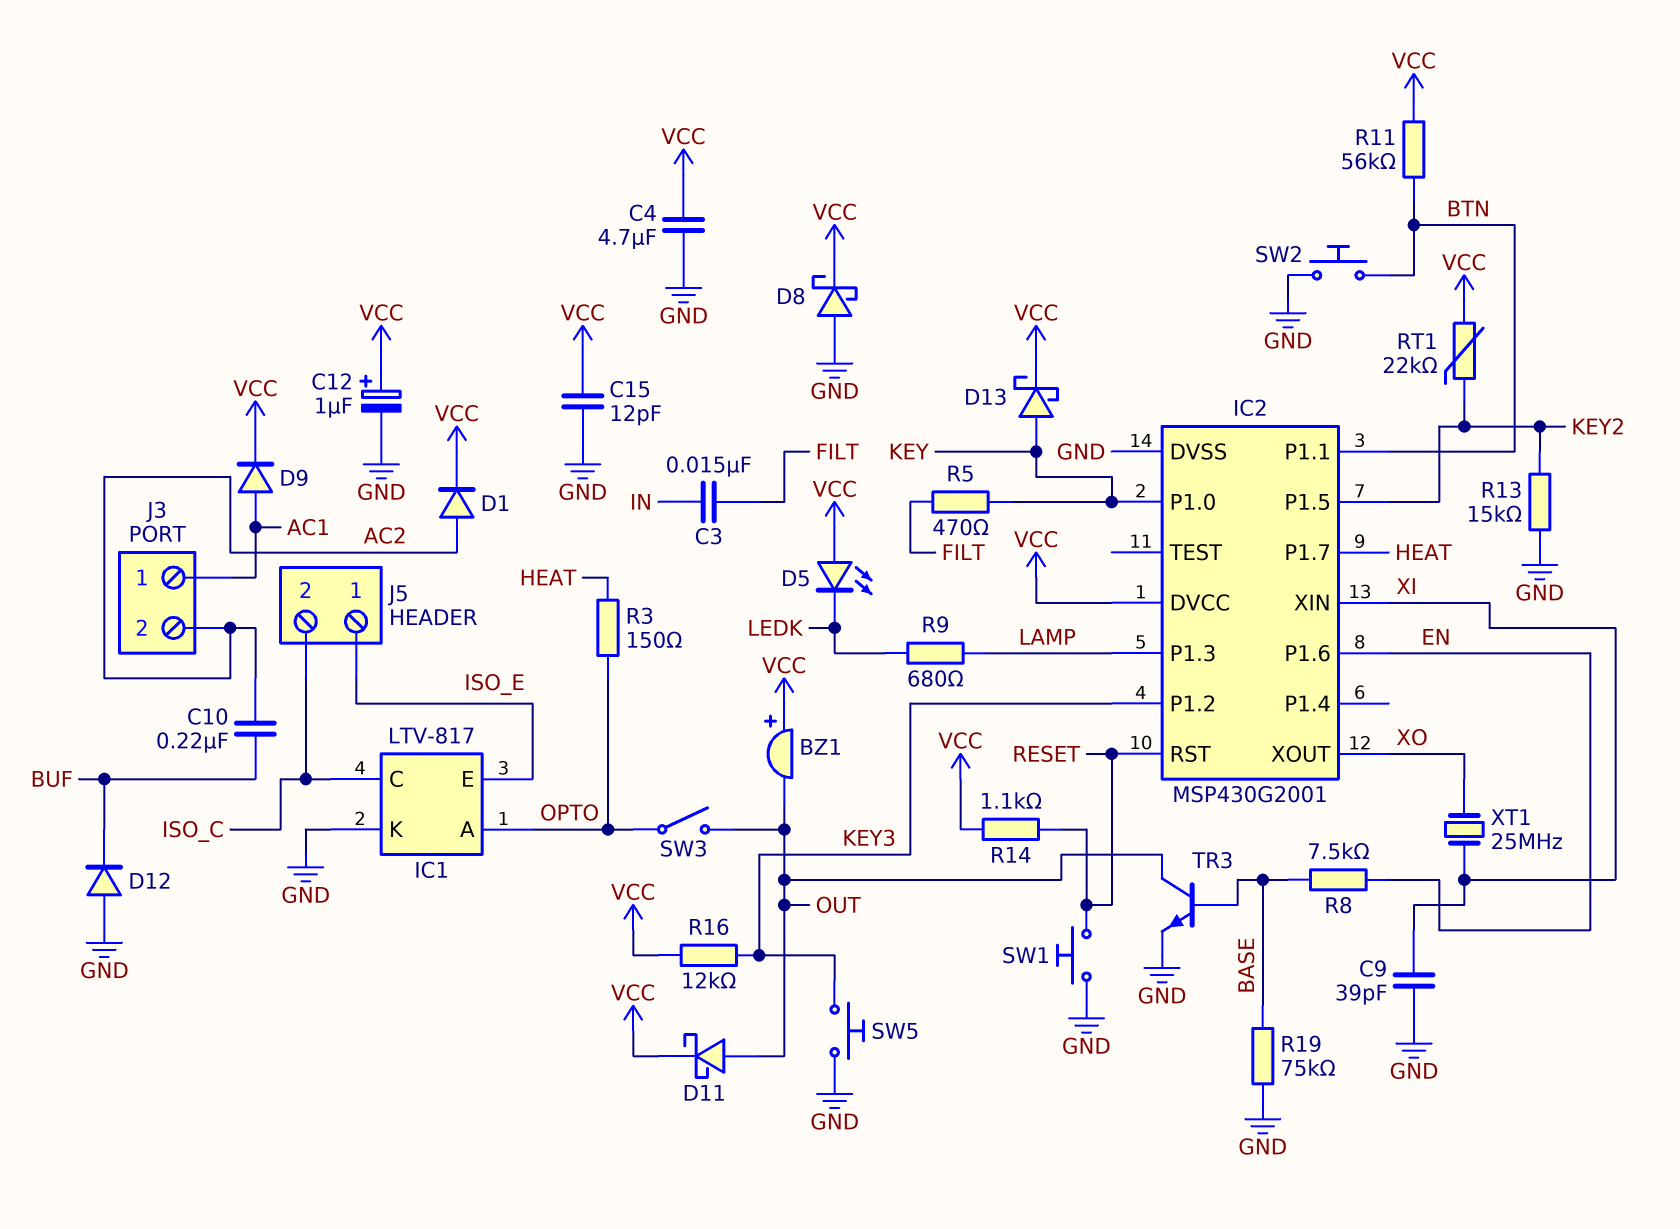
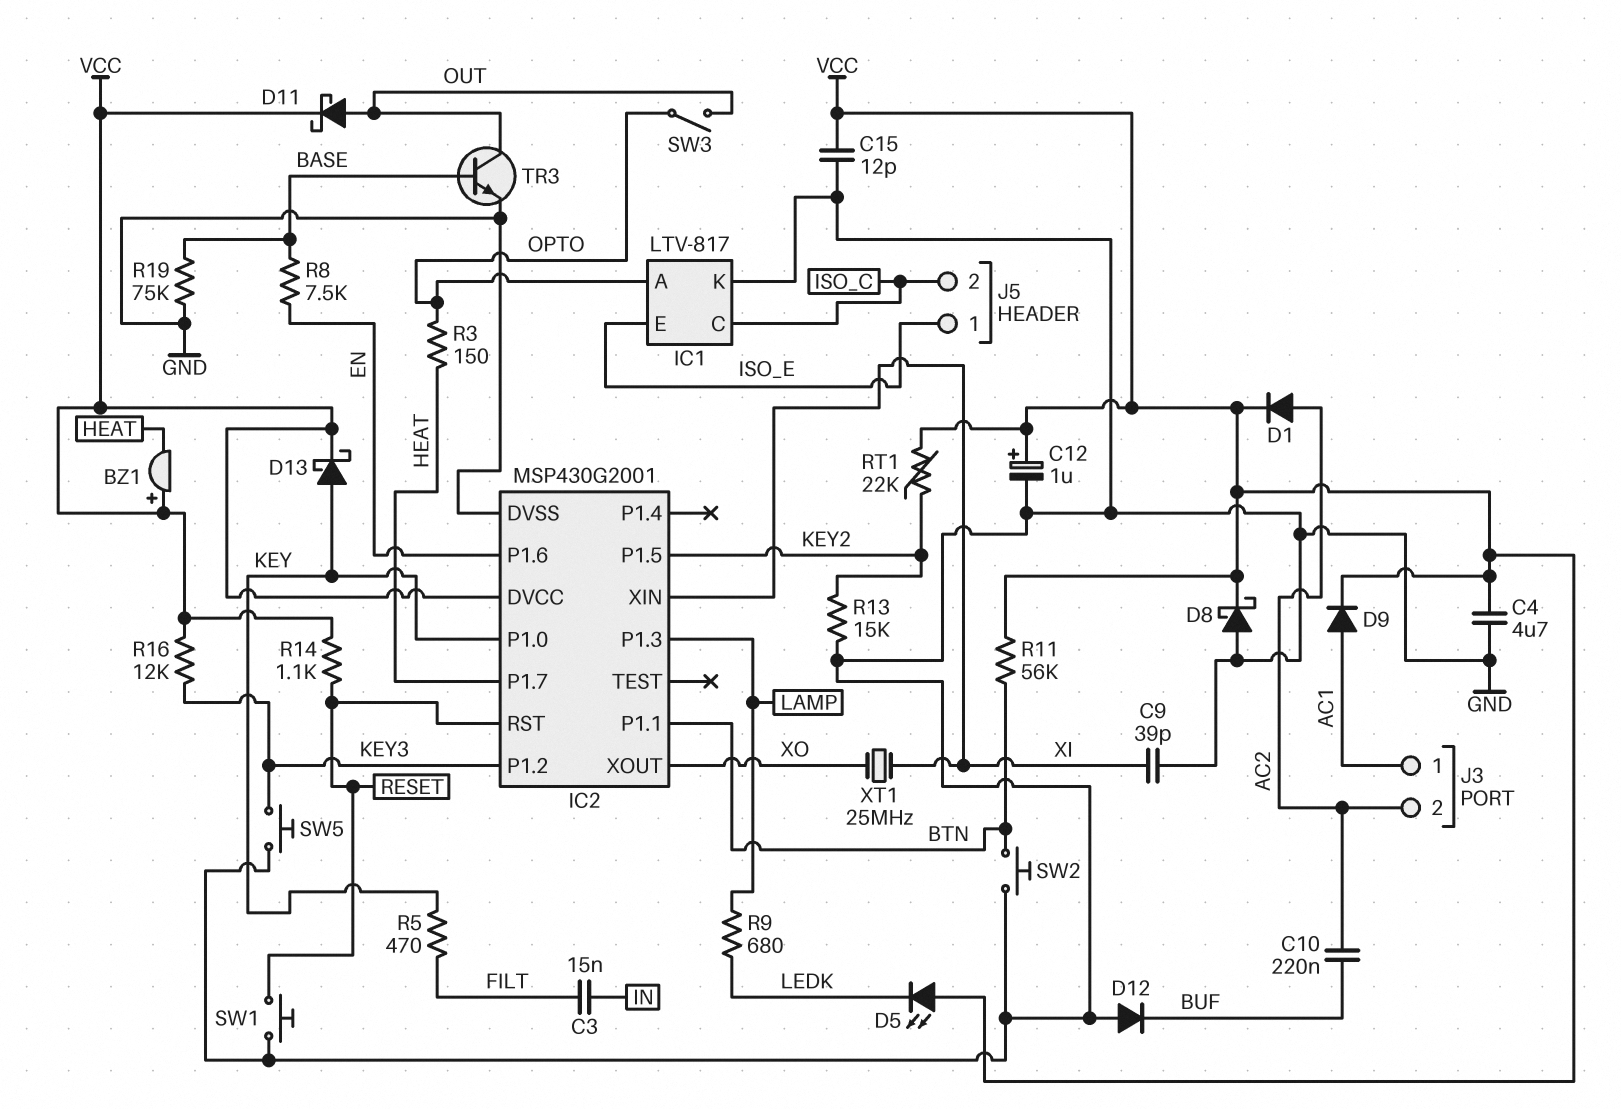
BZ1: buzzer (plus VCC, minus OUT) -> buzzer (plus VCC, minus HEAT)

